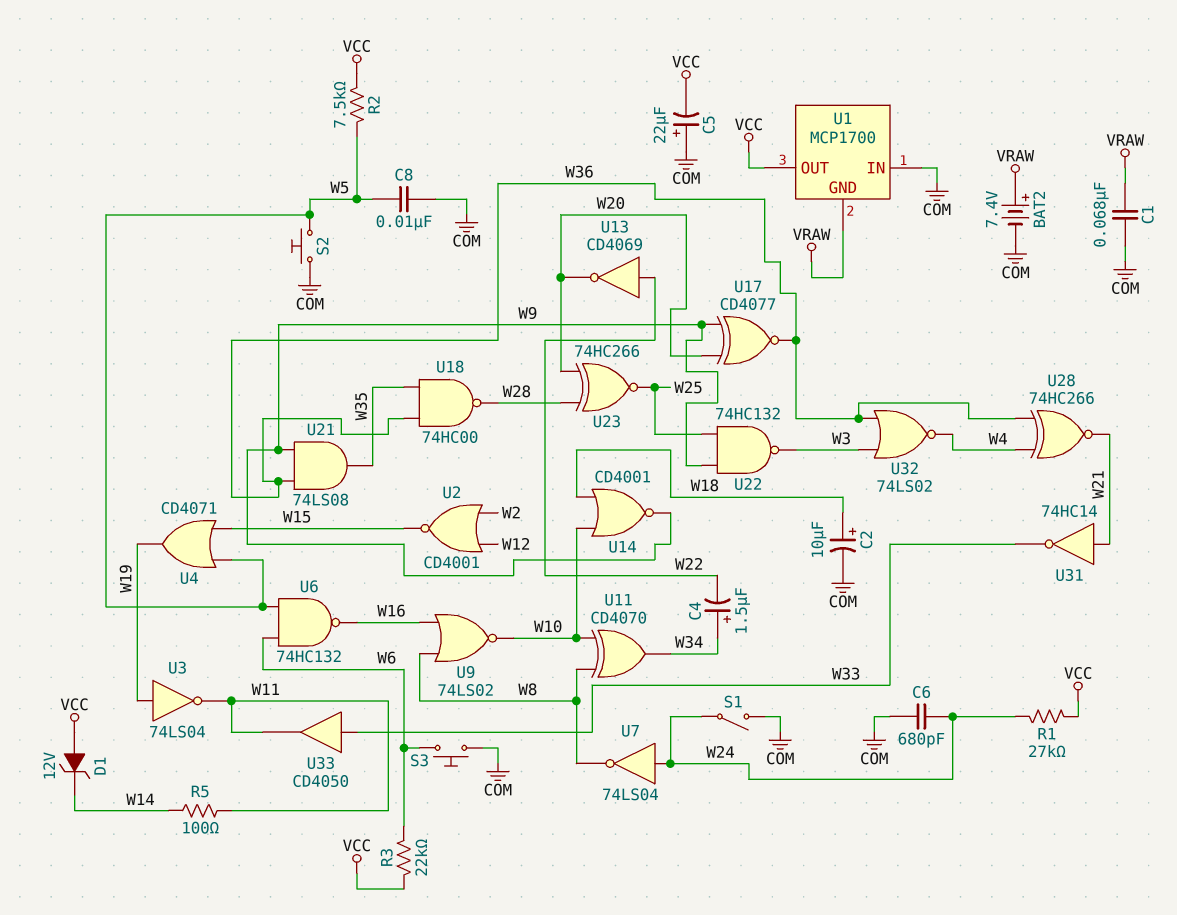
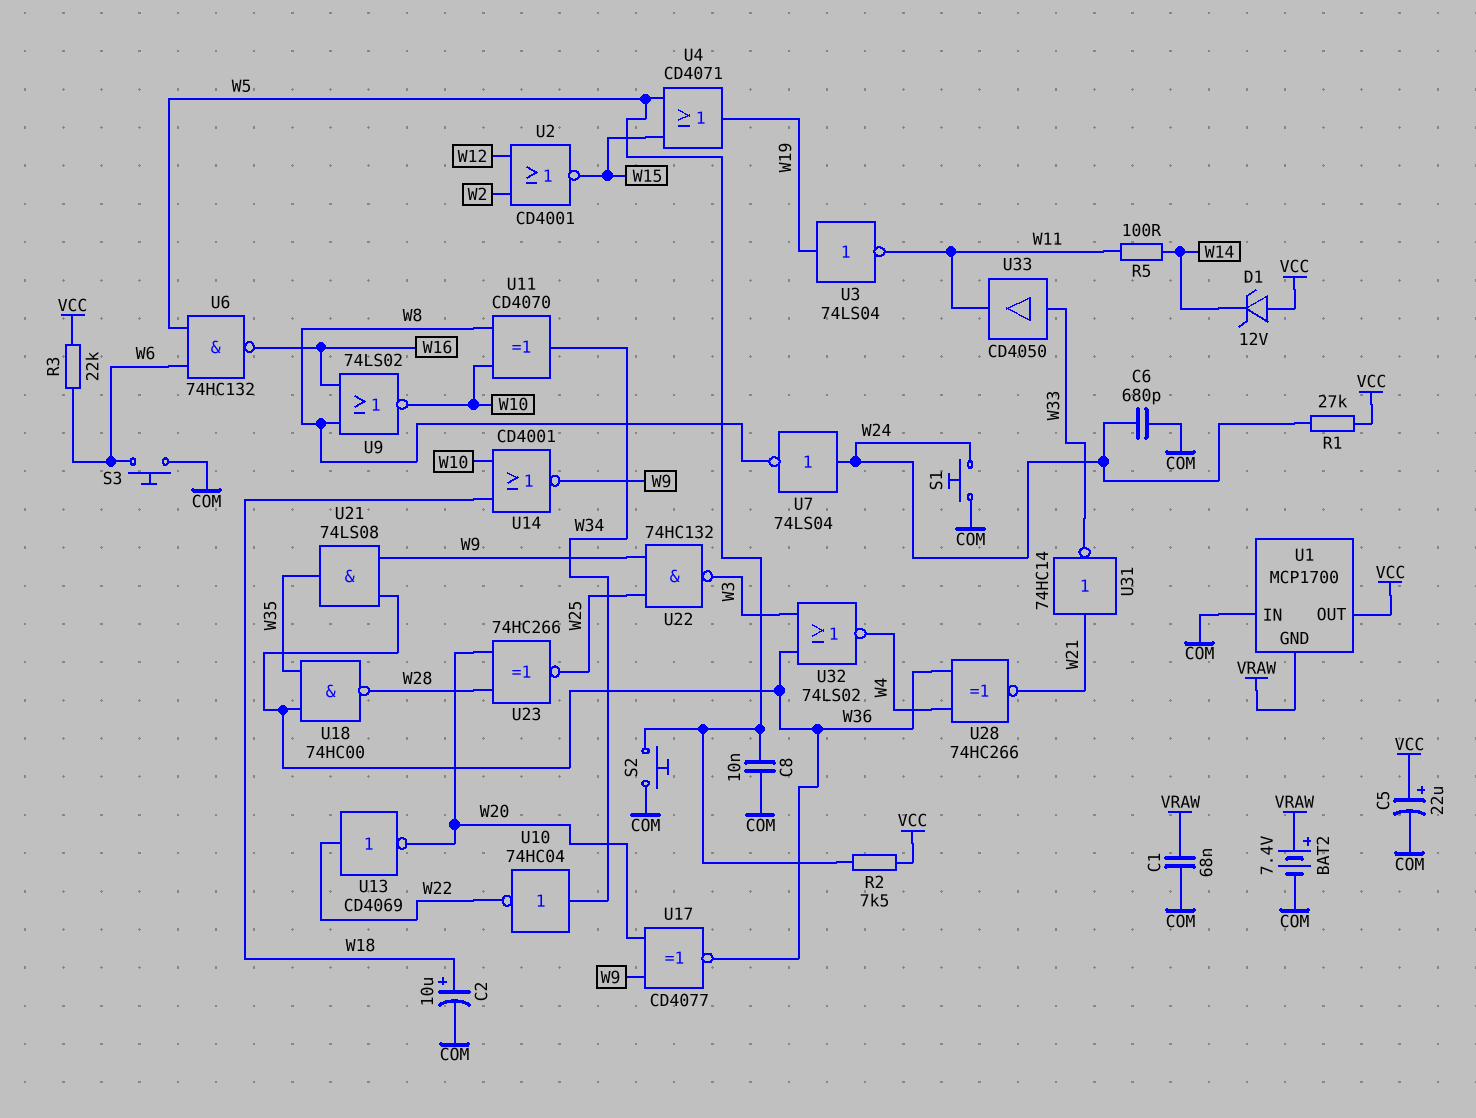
C4: 1.5uF (plus W34, minus W22) -> none
C5: 22uF (plus COM, minus VCC) -> 22uF (plus VCC, minus COM)
S1: switch (COM, W24) -> button (COM, W24)
U10: none -> NOT 74HC04 (in W34, out W22)

